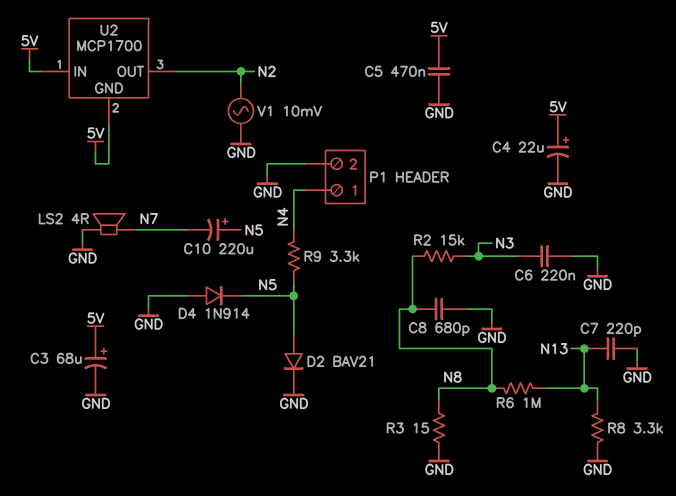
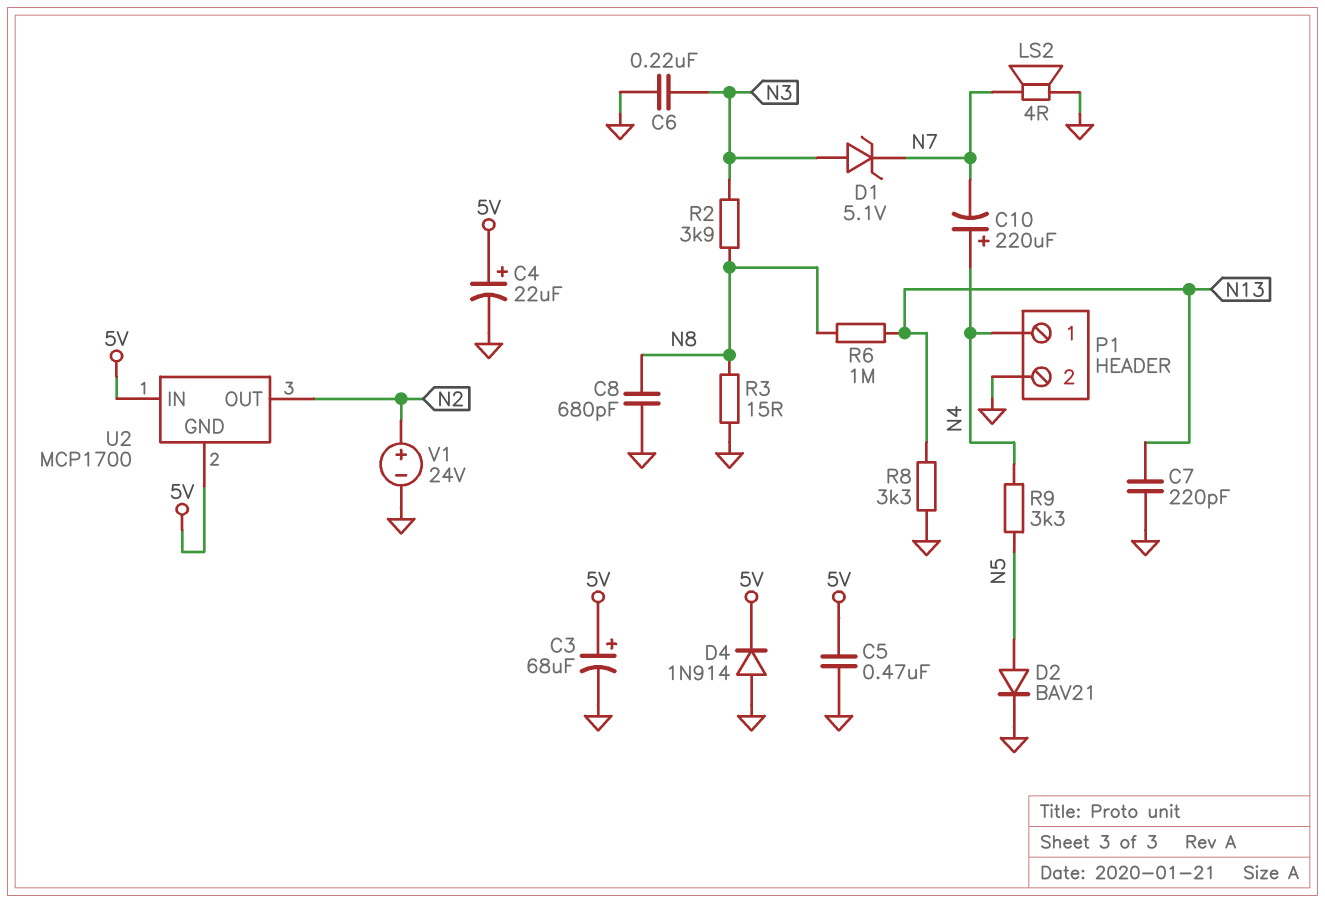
C10: 220uF (plus N5, minus N7) -> 220uF (plus N4, minus N7)
D1: none -> zener 5.1V (A N3, K N7)
D4: diode 1N914 (A GND, K N5) -> diode 1N914 (A GND, K 5V)
R2: 15k (N3, N8) -> 3.9k (N3, N8)
V1: AC 10mV (GND, N2) -> 24V (plus N2, minus GND)

